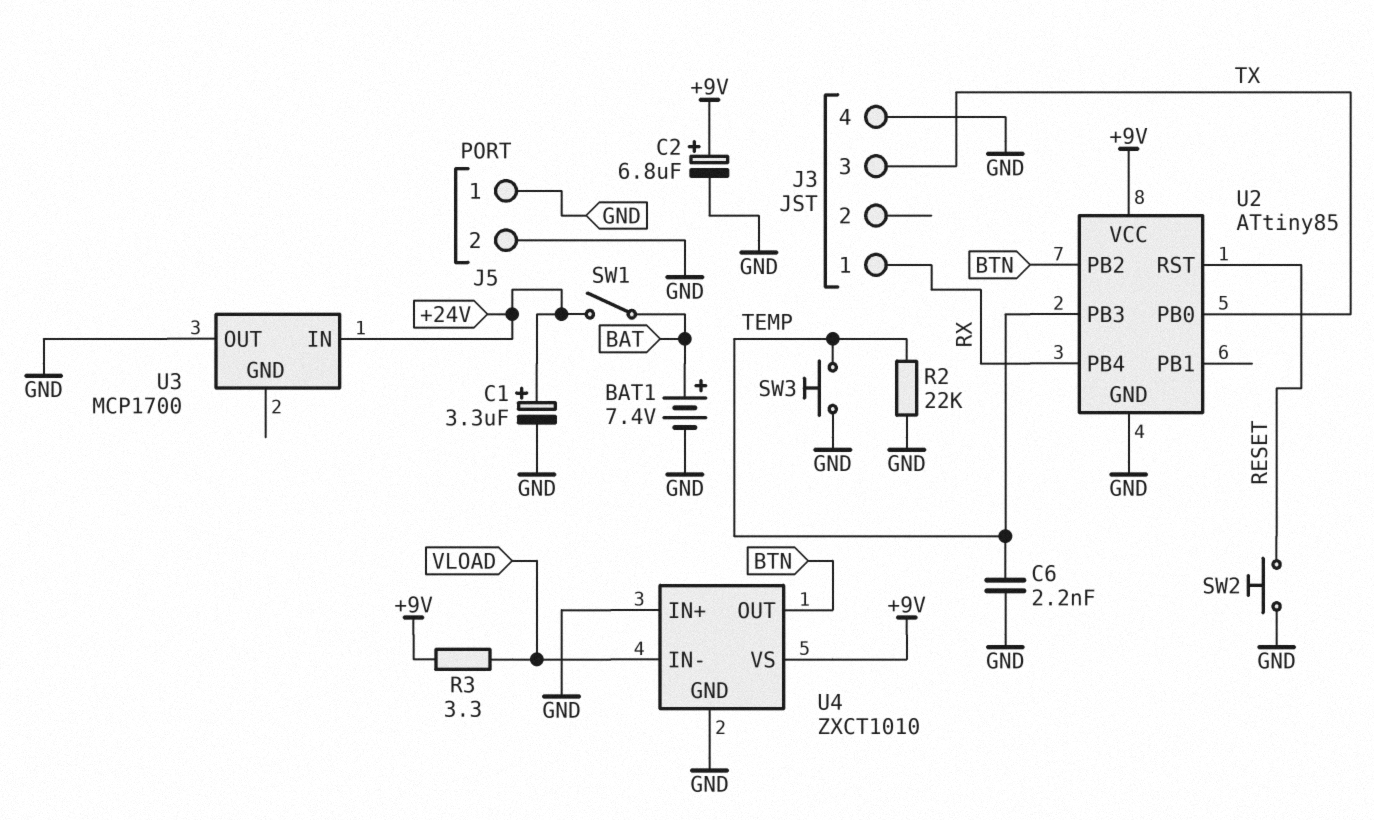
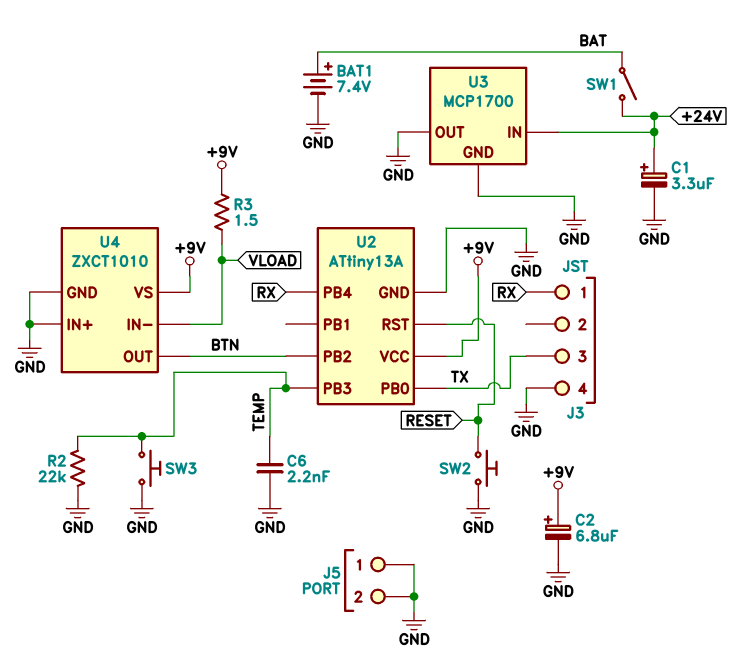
R3: 3.3 (+9V, VLOAD) -> 1.5 (+9V, VLOAD)
U2: ATtiny85 -> ATtiny13A
U3 pin GND: none -> GND

